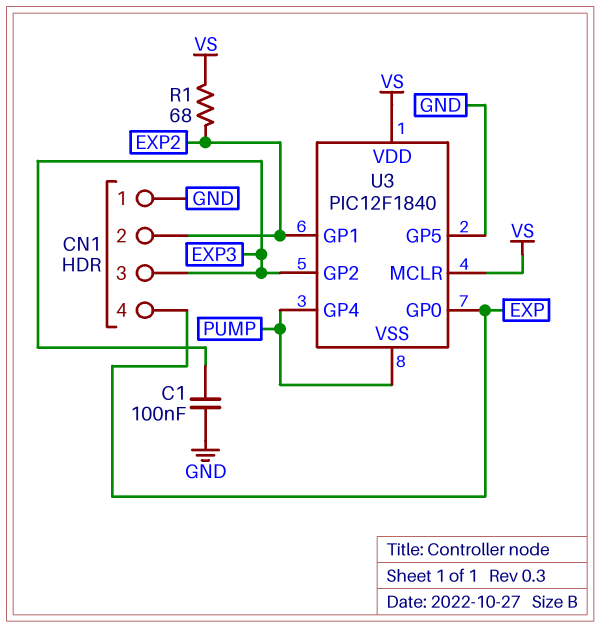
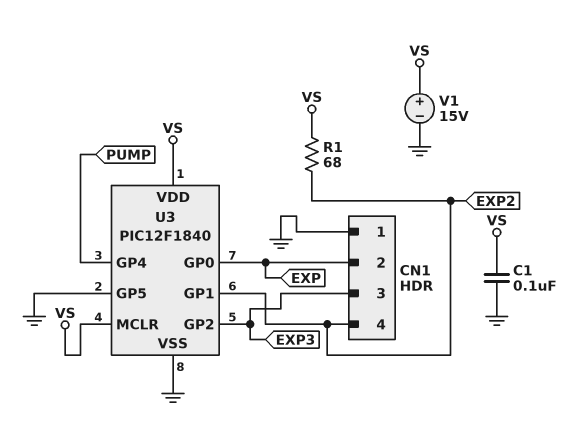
C1: 100nF (EXP3, GND) -> 100nF (GND, VS)
CN1 pin 2: EXP2 -> EXP
CN1 pin 4: EXP -> EXP2
U3 pin VSS: PUMP -> GND
V1: none -> 15V (plus VS, minus GND)

